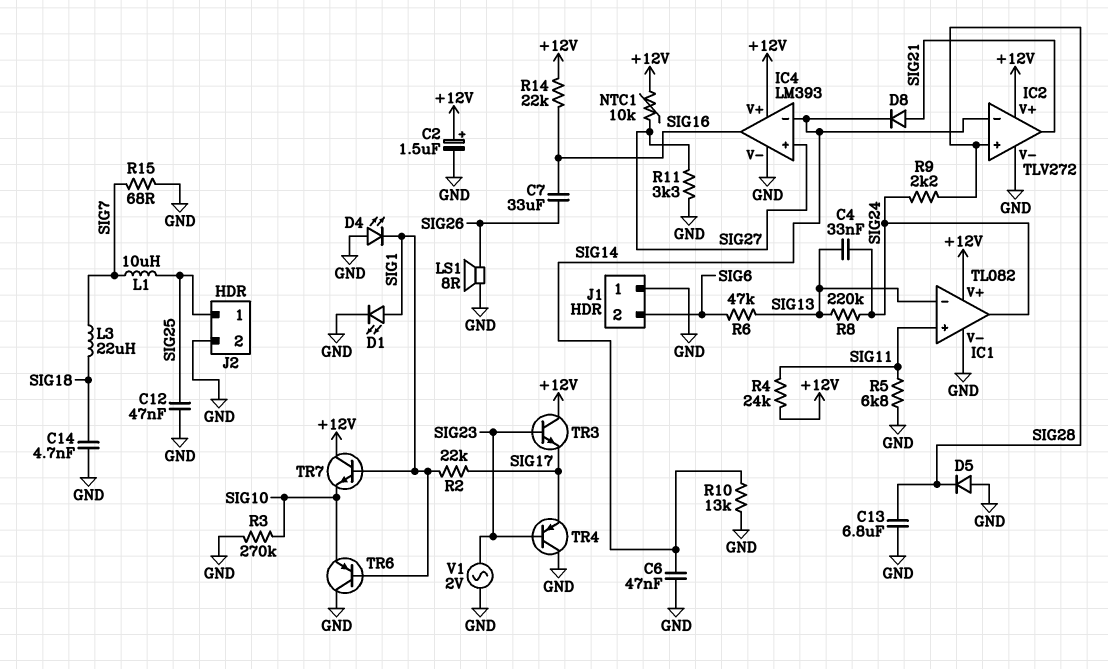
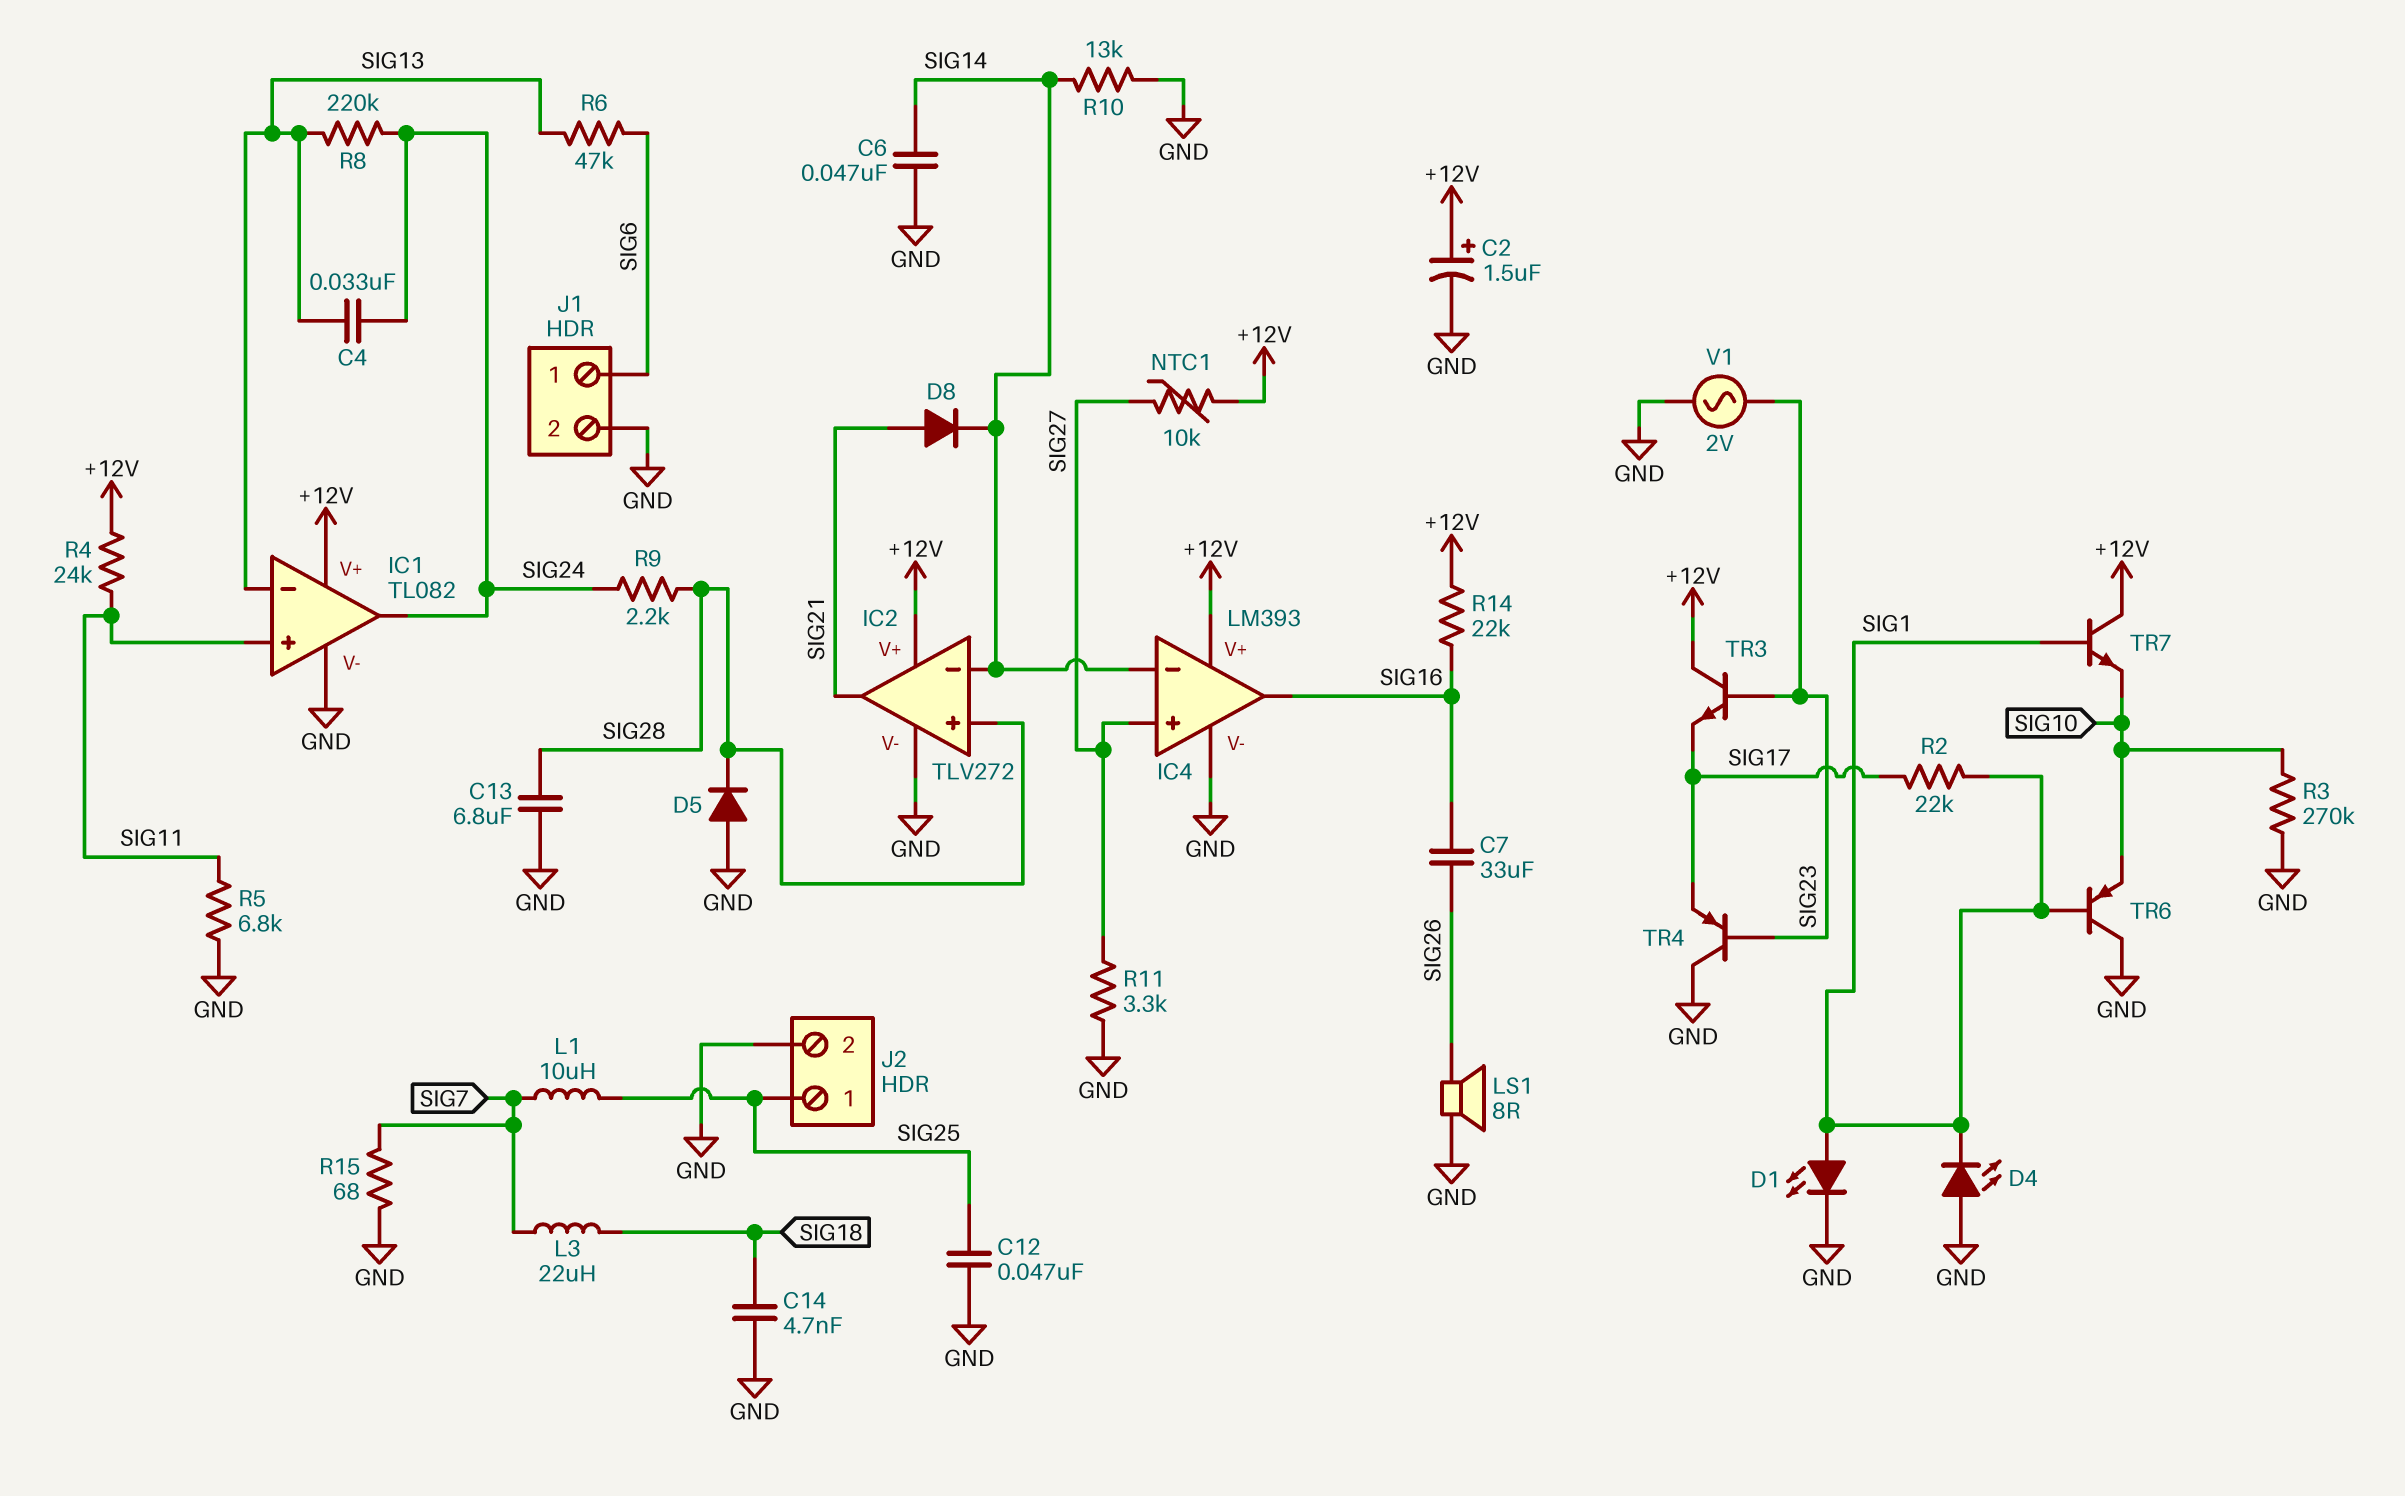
J1 pin 1: GND -> SIG6
J1 pin 2: SIG6 -> GND

